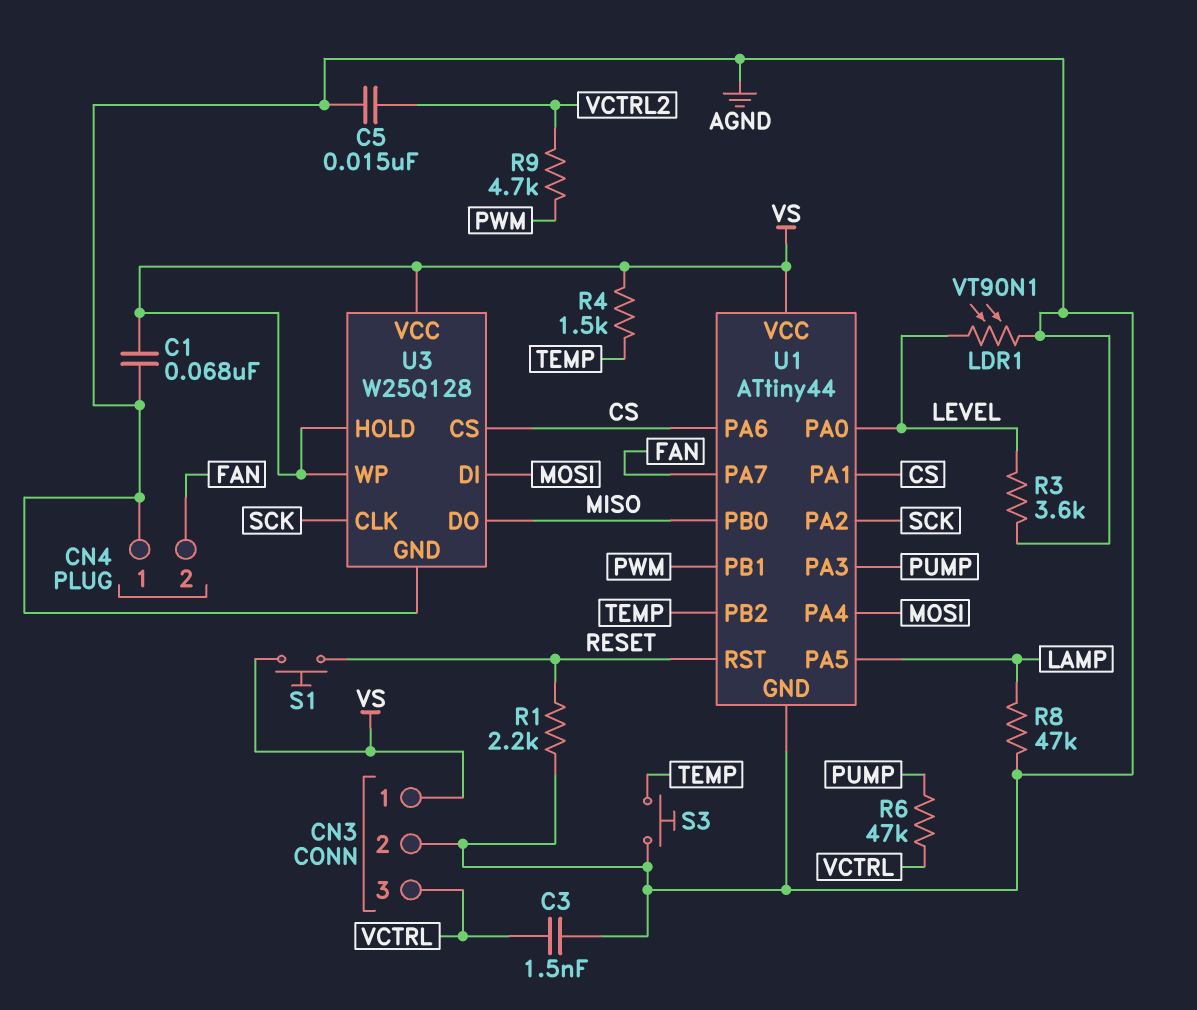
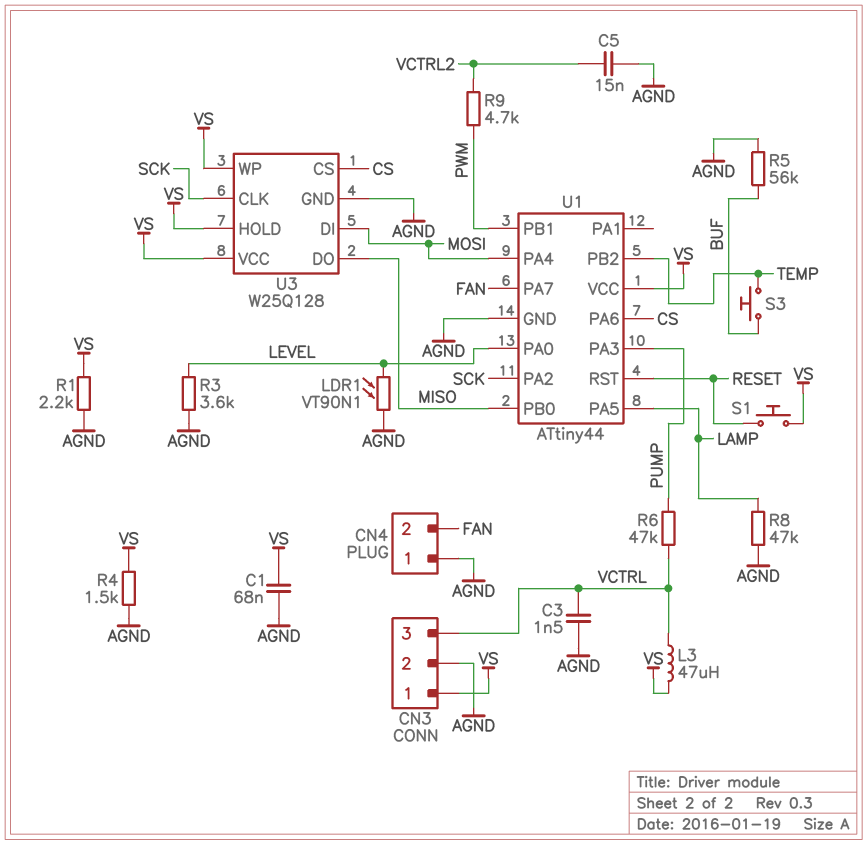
L3: none -> 47uH (VCTRL, VS)
R1: 2.2k (AGND, RESET) -> 2.2k (AGND, VS)
R4: 1.5k (TEMP, VS) -> 1.5k (AGND, VS)
R5: none -> 56k (AGND, BUF)
S3: button (AGND, TEMP) -> button (BUF, TEMP)
U1 pin PA1: CS -> none

